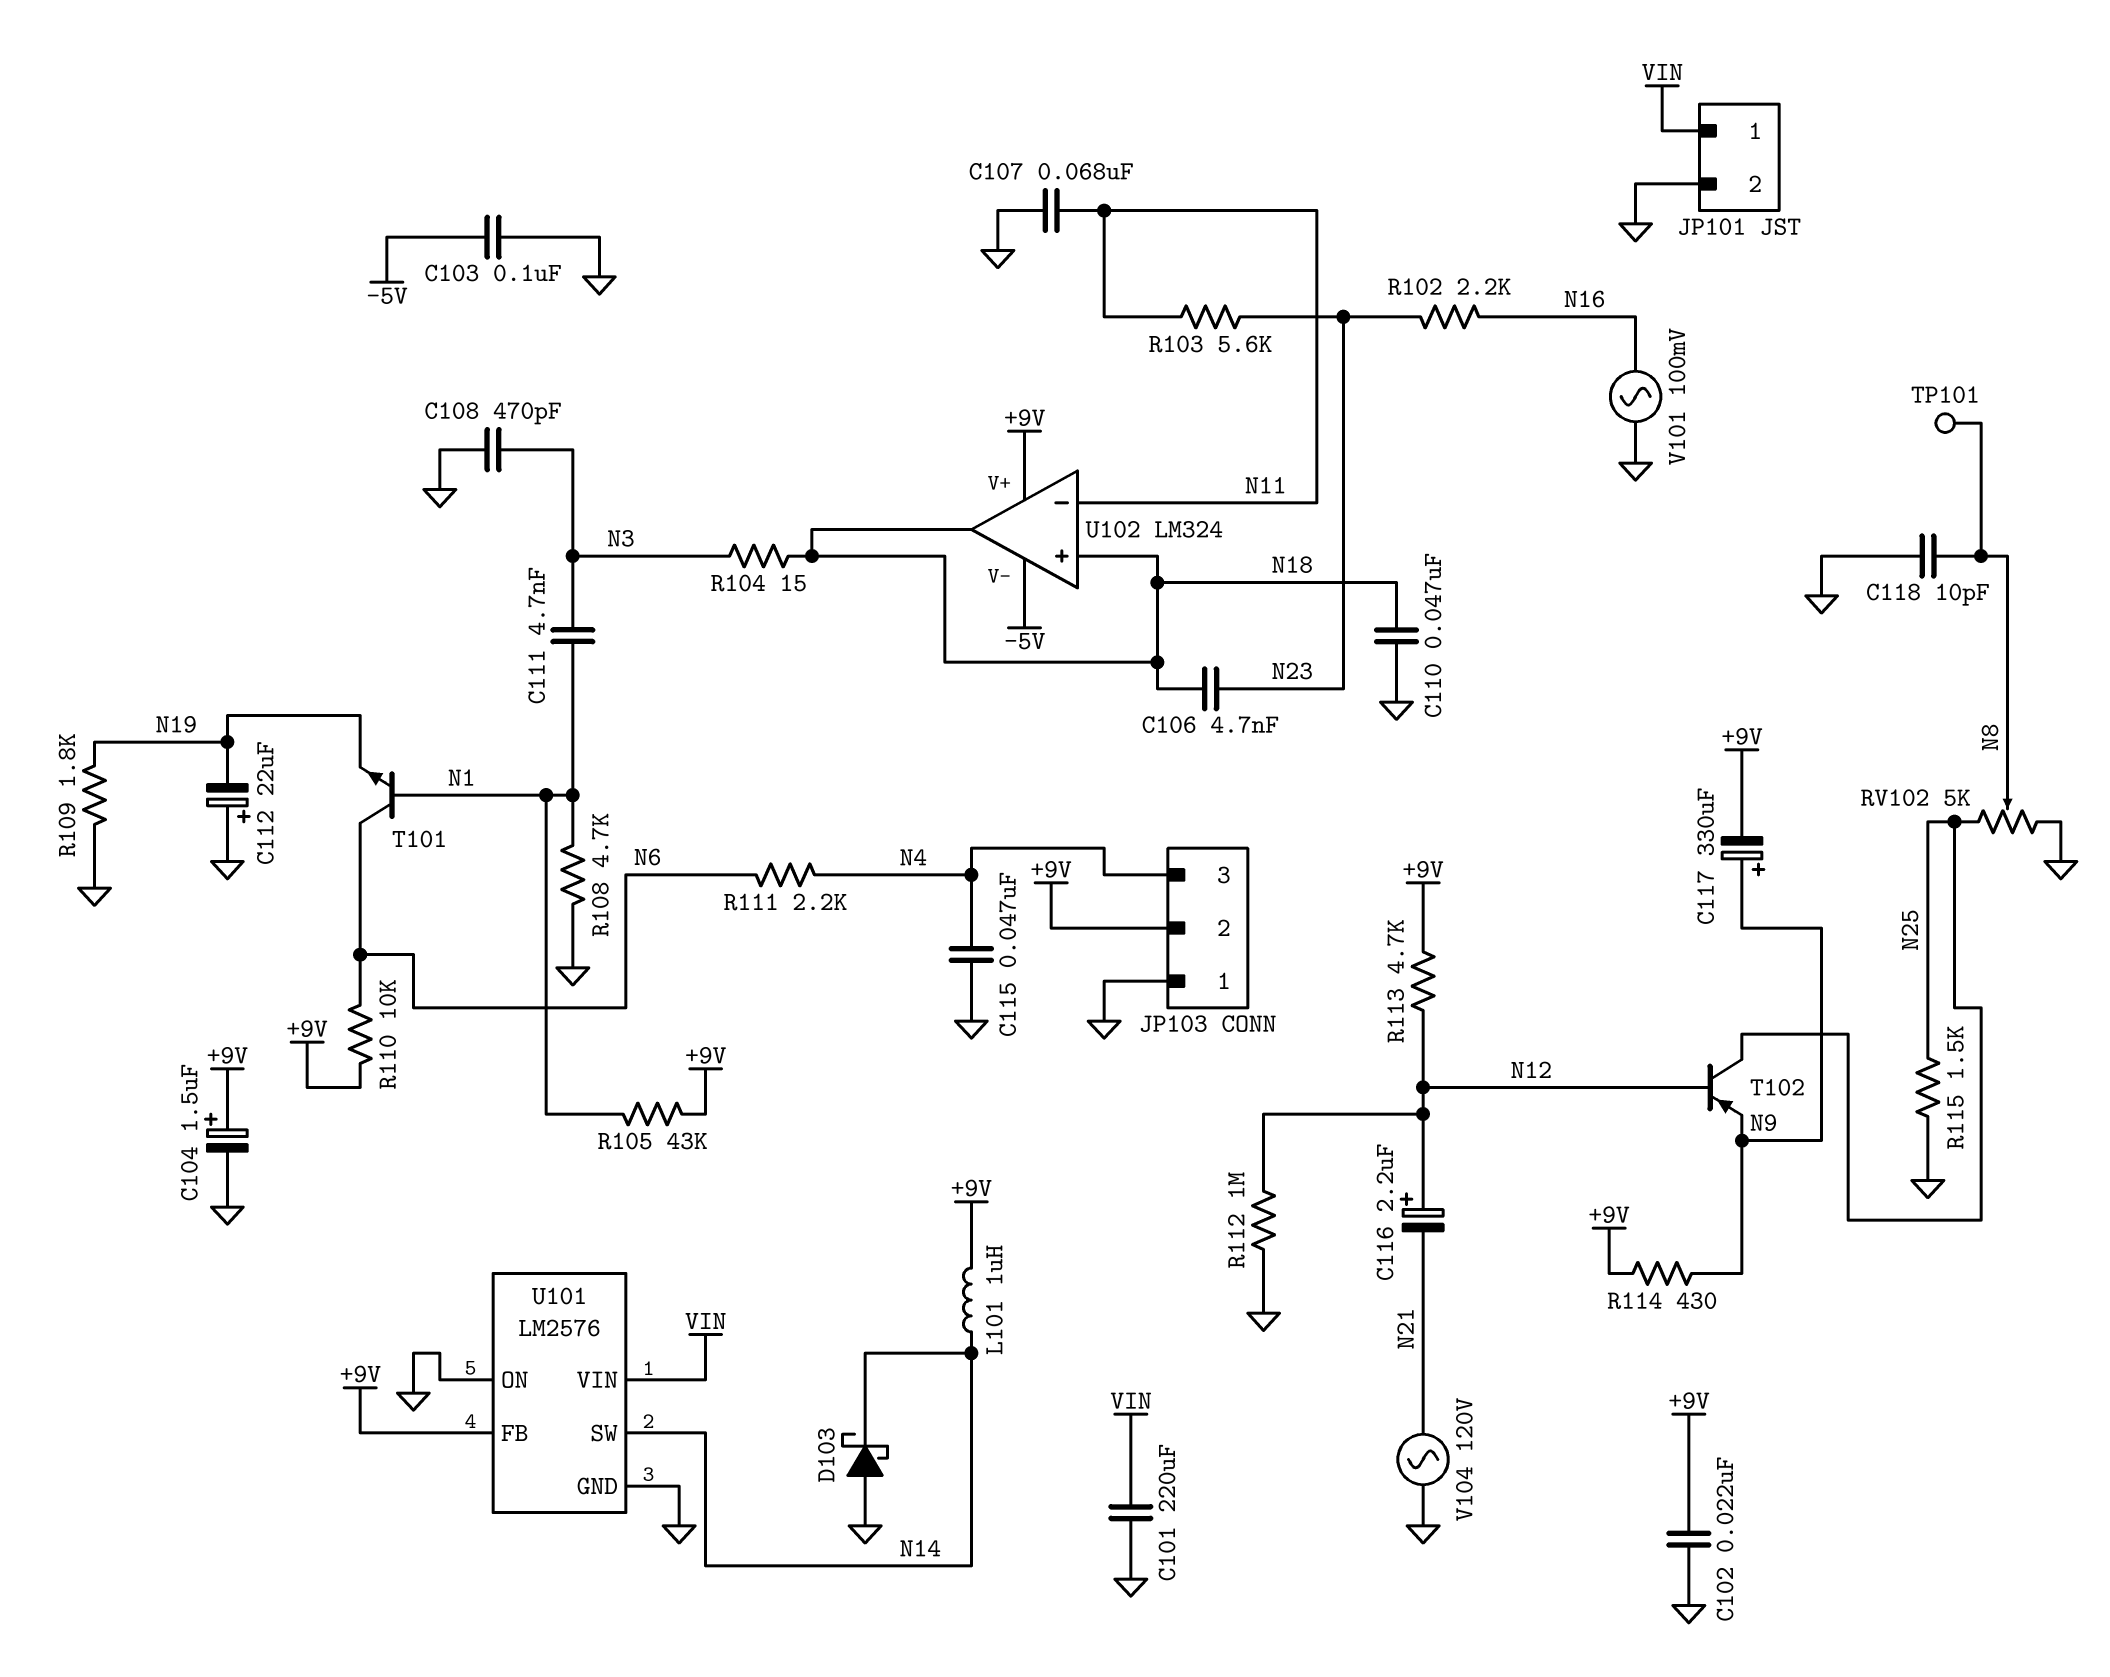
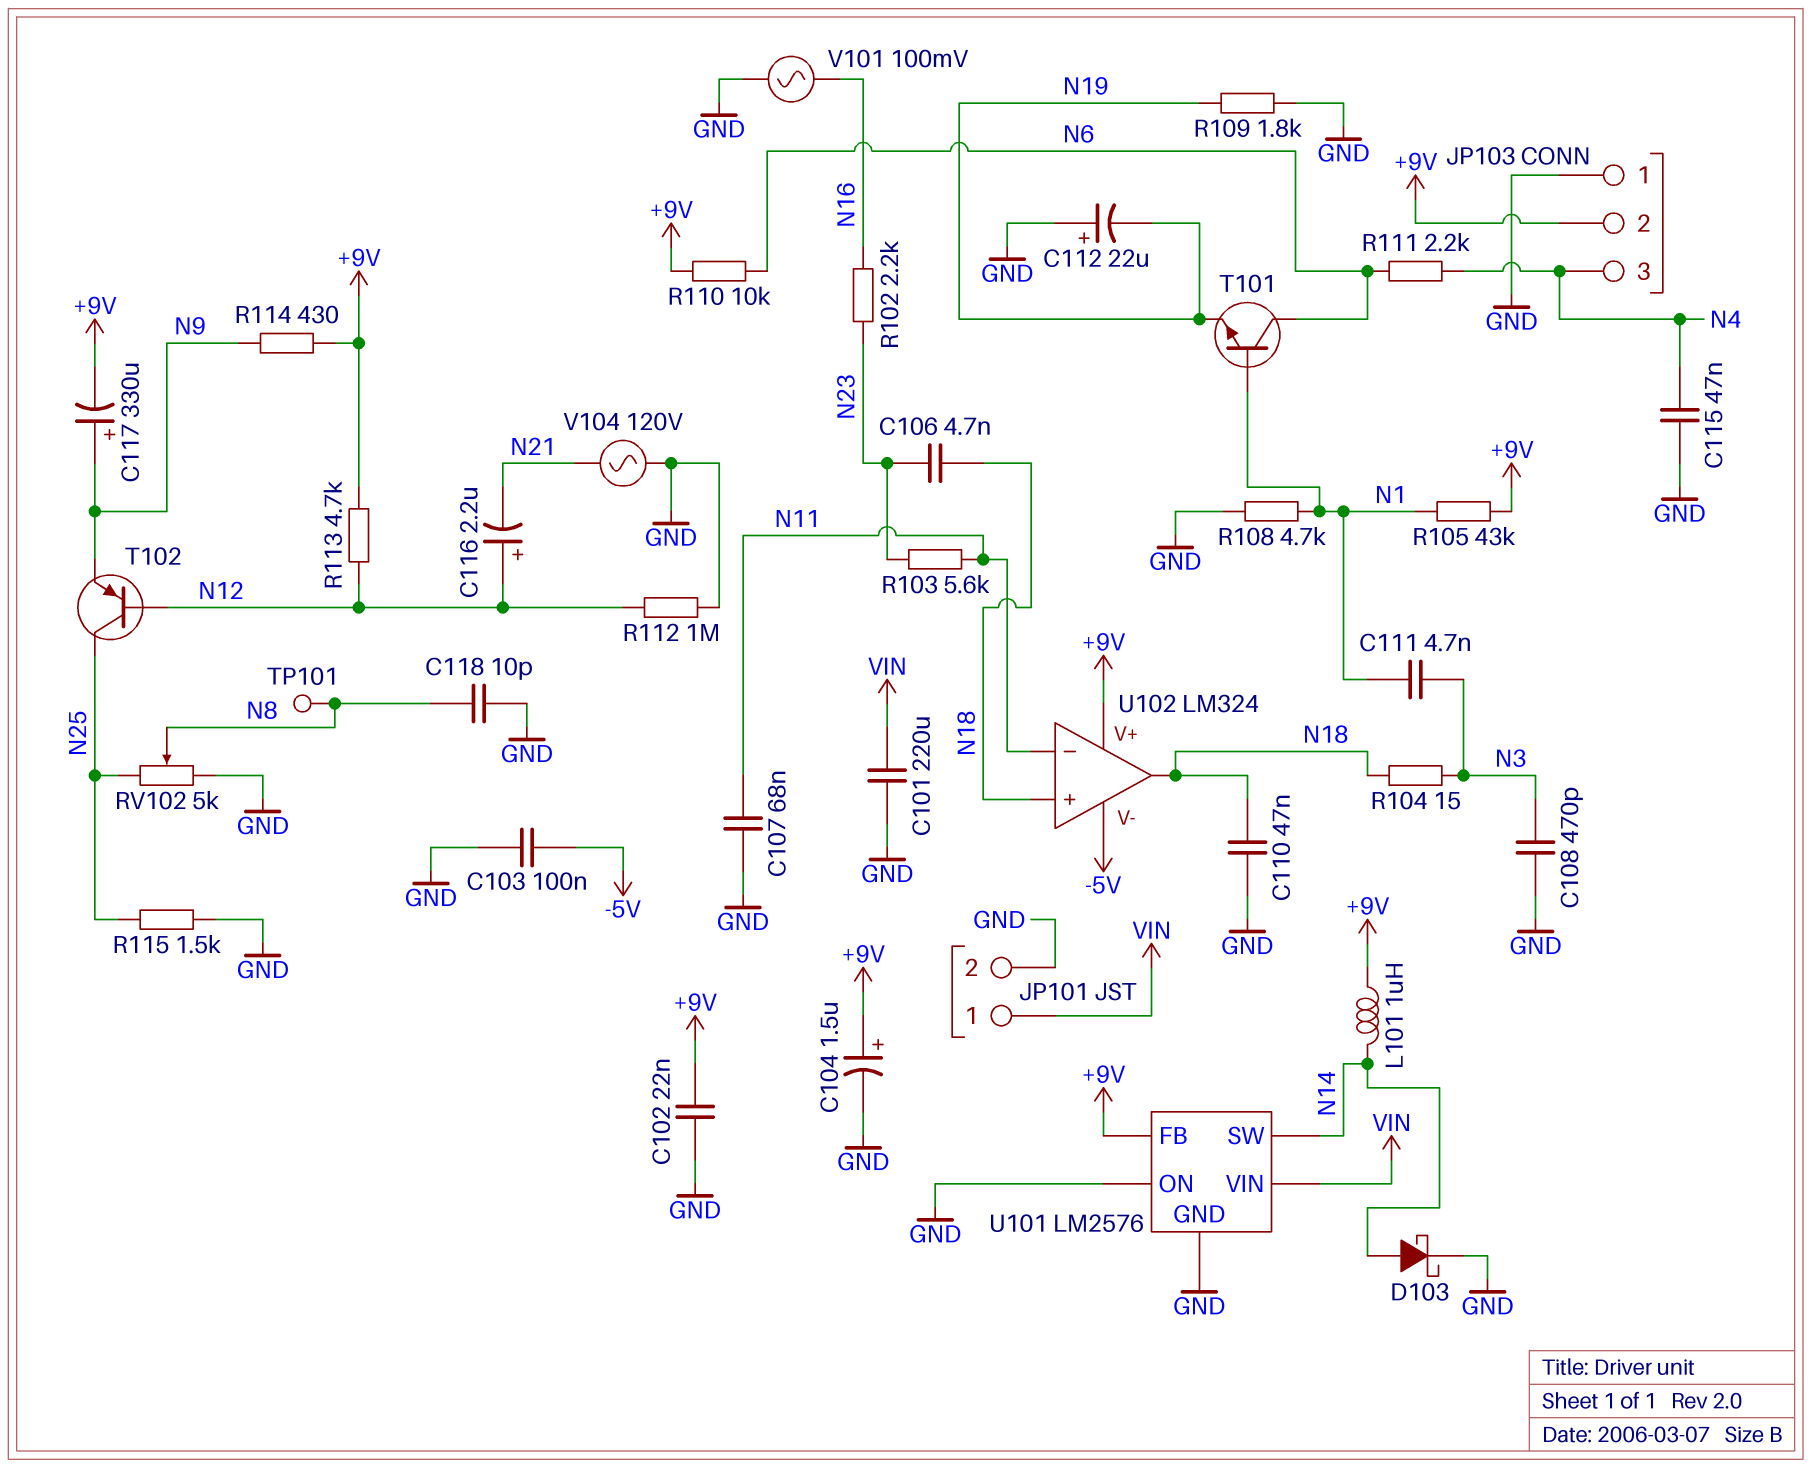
D103: schottky (A GND, K N14) -> schottky (A N14, K GND)

